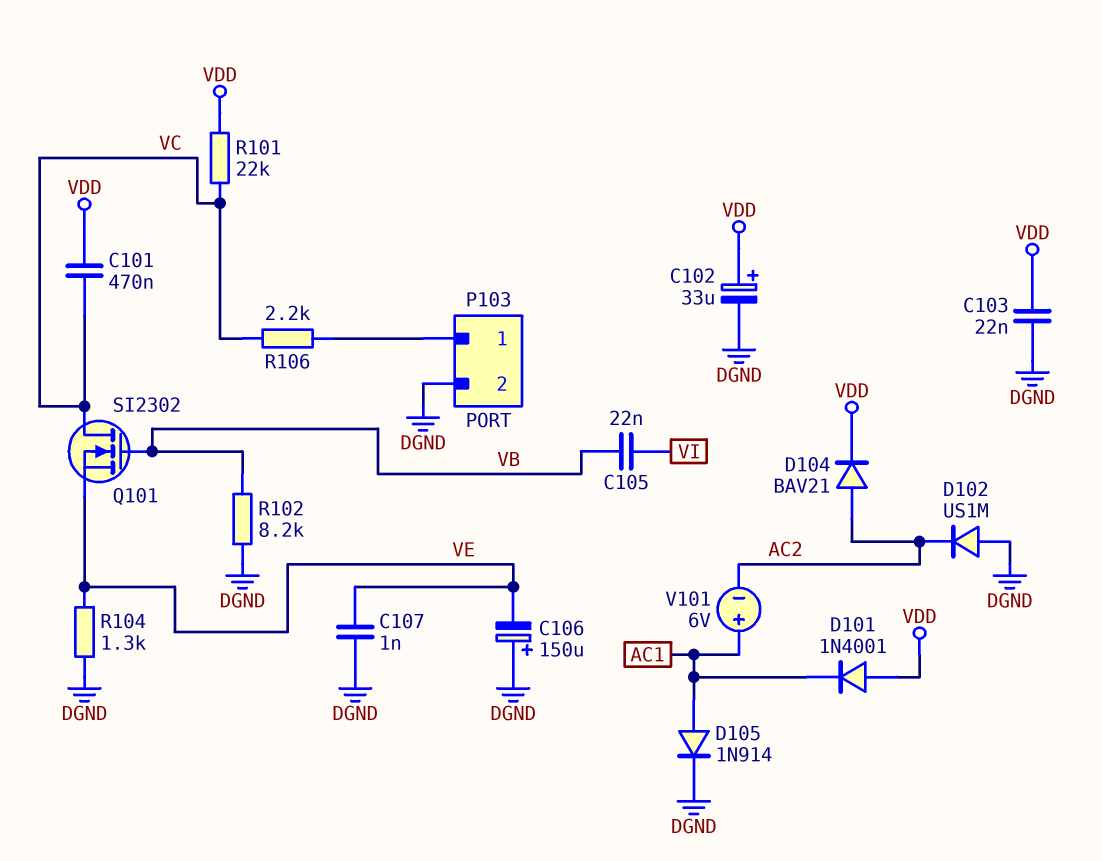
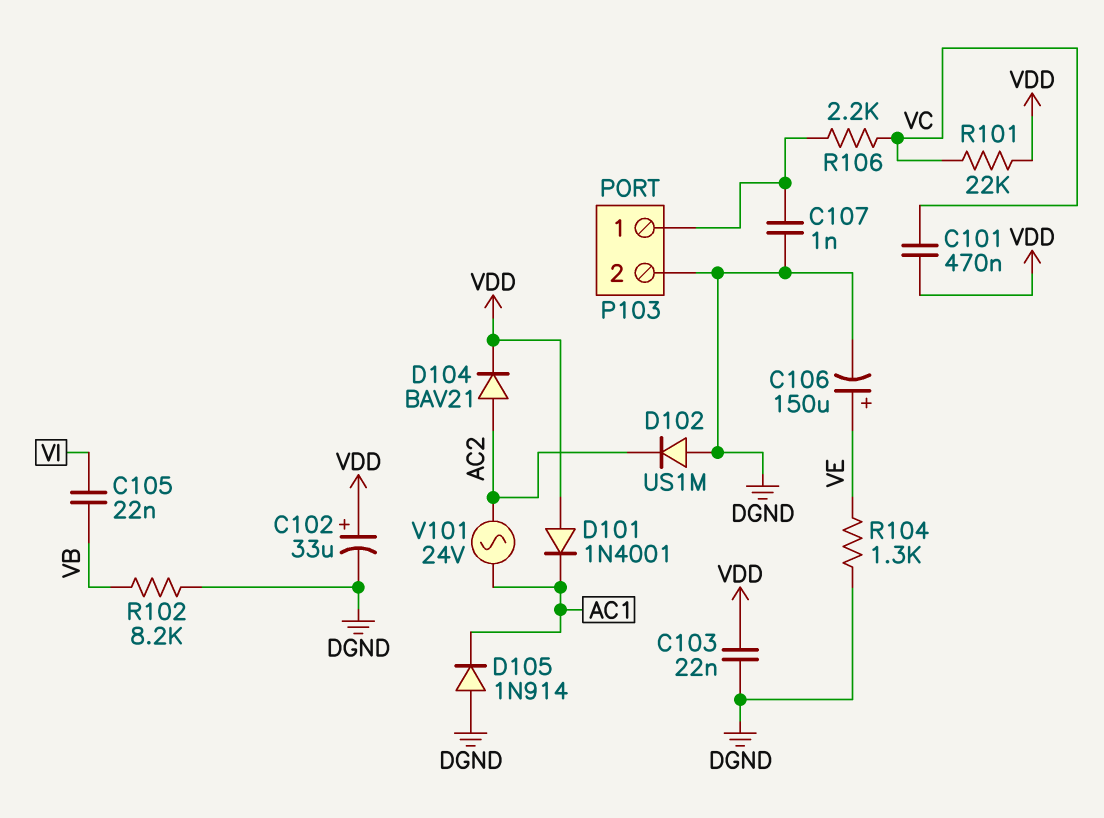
C106: 150uF (plus DGND, minus VE) -> 150uF (plus VE, minus DGND)
C107: 1nF (DGND, VE) -> 1nF (DGND, P103/1)
D105: diode 1N914 (A AC1, K DGND) -> diode 1N914 (A DGND, K AC1)
Q101: NMOS SI2302 (G VB, D VC, S VE) -> none
V101: 6V (plus AC1, minus AC2) -> AC 24V (AC1, AC2)

